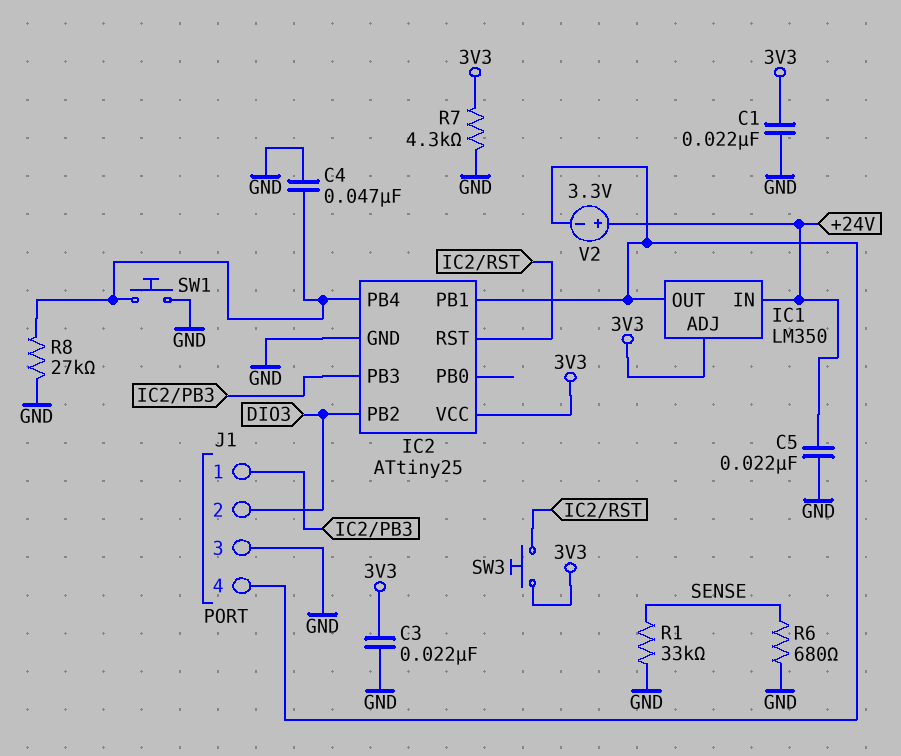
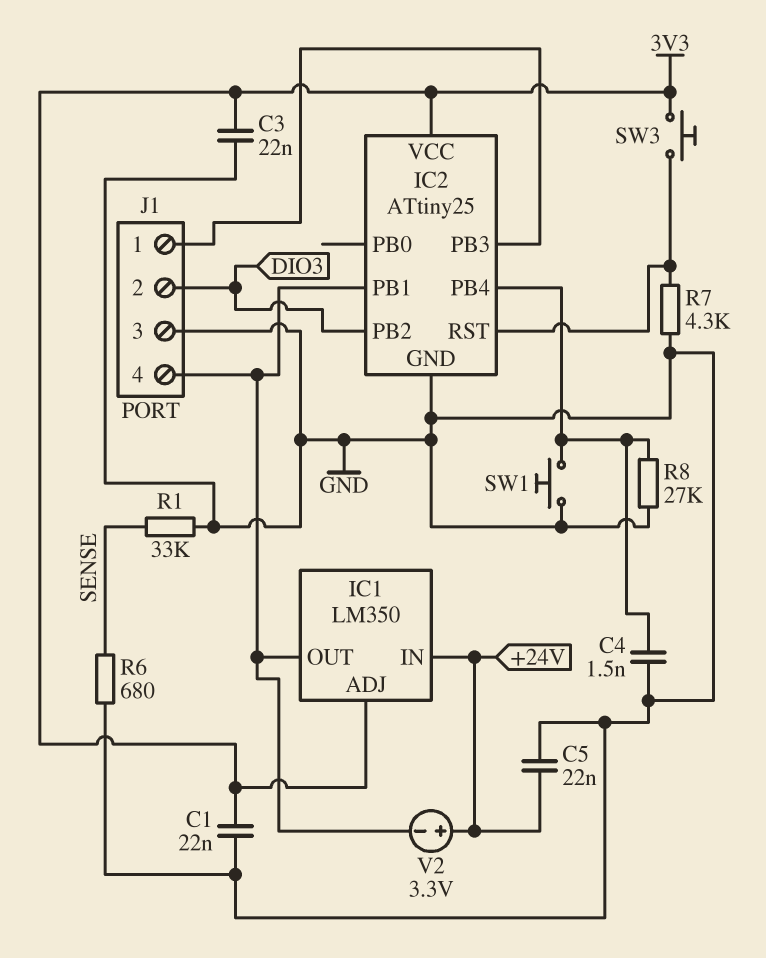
C4: 47nF (GND, IC2/PB4) -> 1.5nF (GND, IC2/PB4)
R7: 4.3k (3V3, GND) -> 4.3k (GND, IC2/RST)

